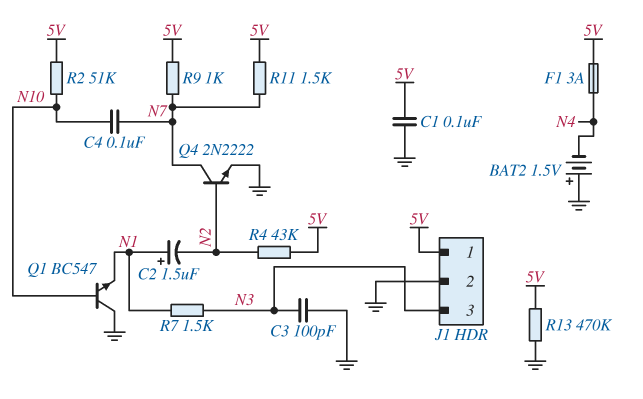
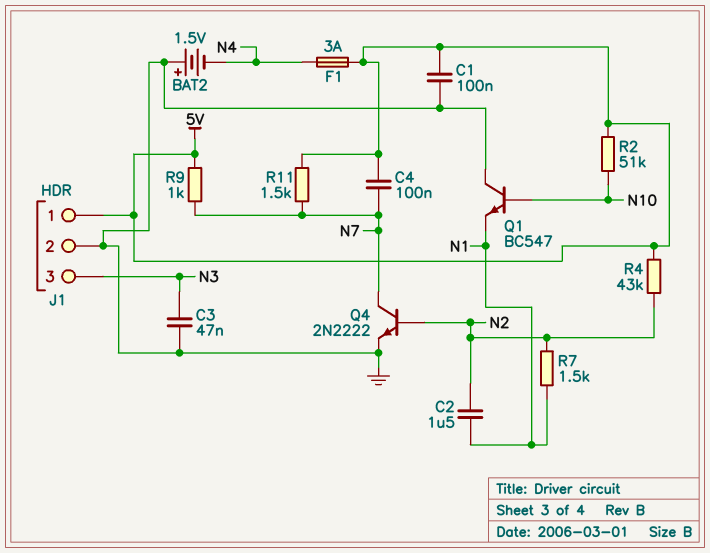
C2: 1.5uF (plus N1, minus N2) -> 1.5uF (N1, N2)
C3: 100pF (GND, N3) -> 47nF (GND, N3)
C4: 100nF (N7, N10) -> 100nF (5V, N7)
R7: 1.5k (N1, N3) -> 1.5k (N1, N2)
R13: 470k (5V, GND) -> none

